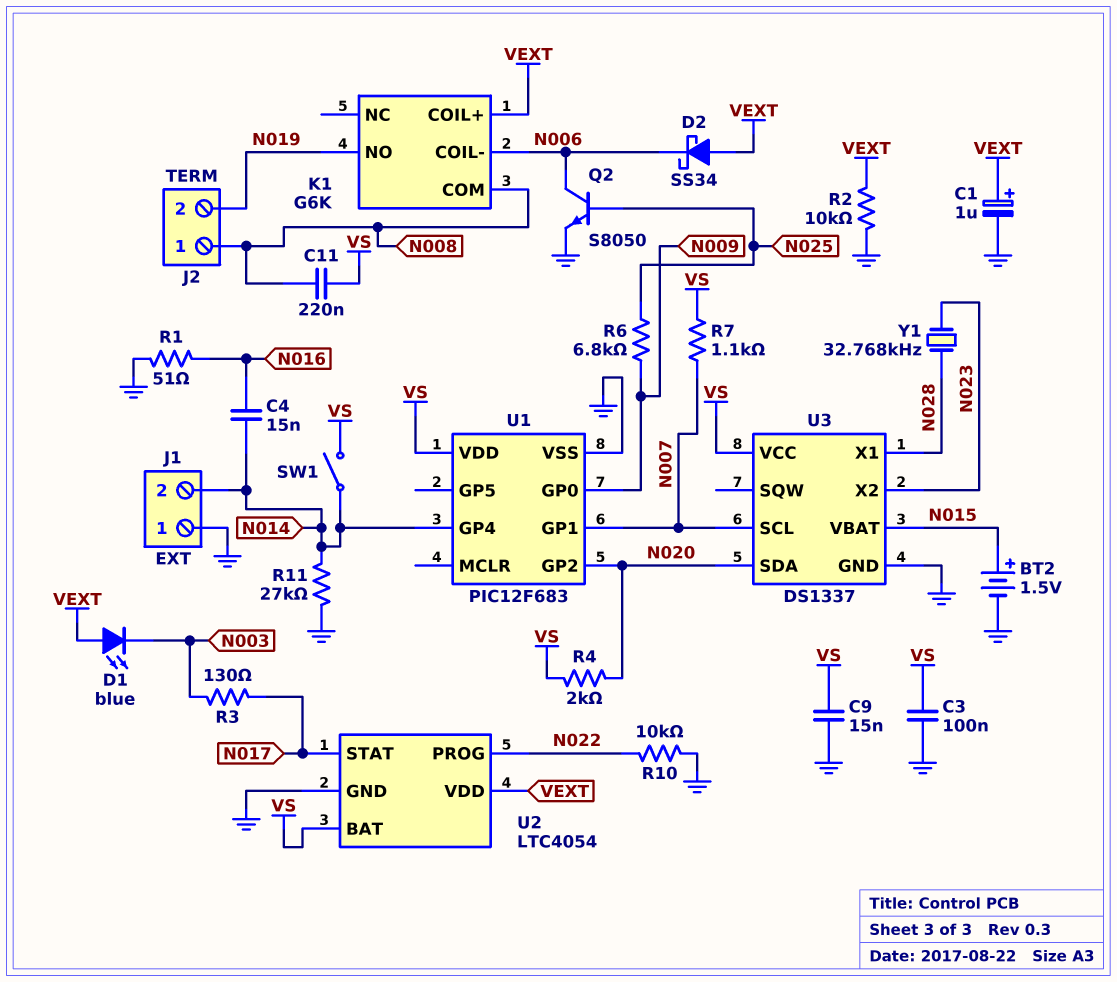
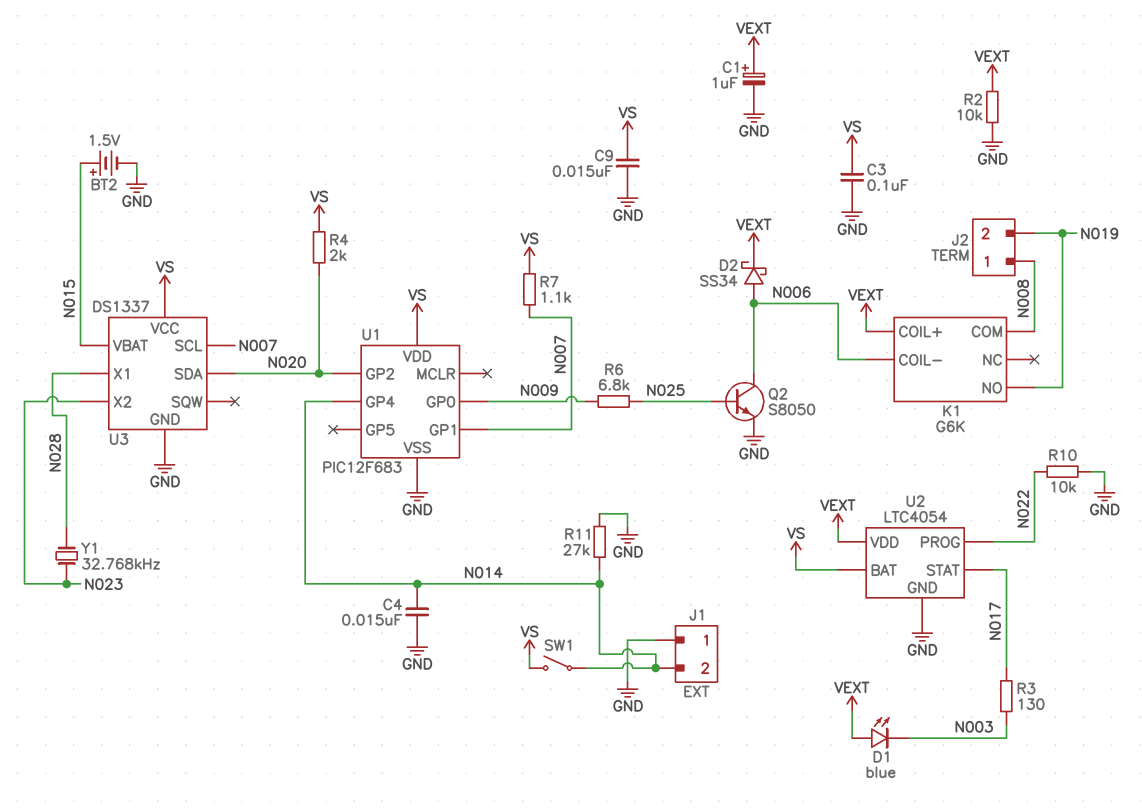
C4: 15nF (N014, N016) -> 15nF (GND, N014)
C11: 220nF (N008, VS) -> none
D2: schottky SS34 (A VEXT, K N006) -> schottky SS34 (A N006, K VEXT)
R1: 51 (GND, N016) -> none

